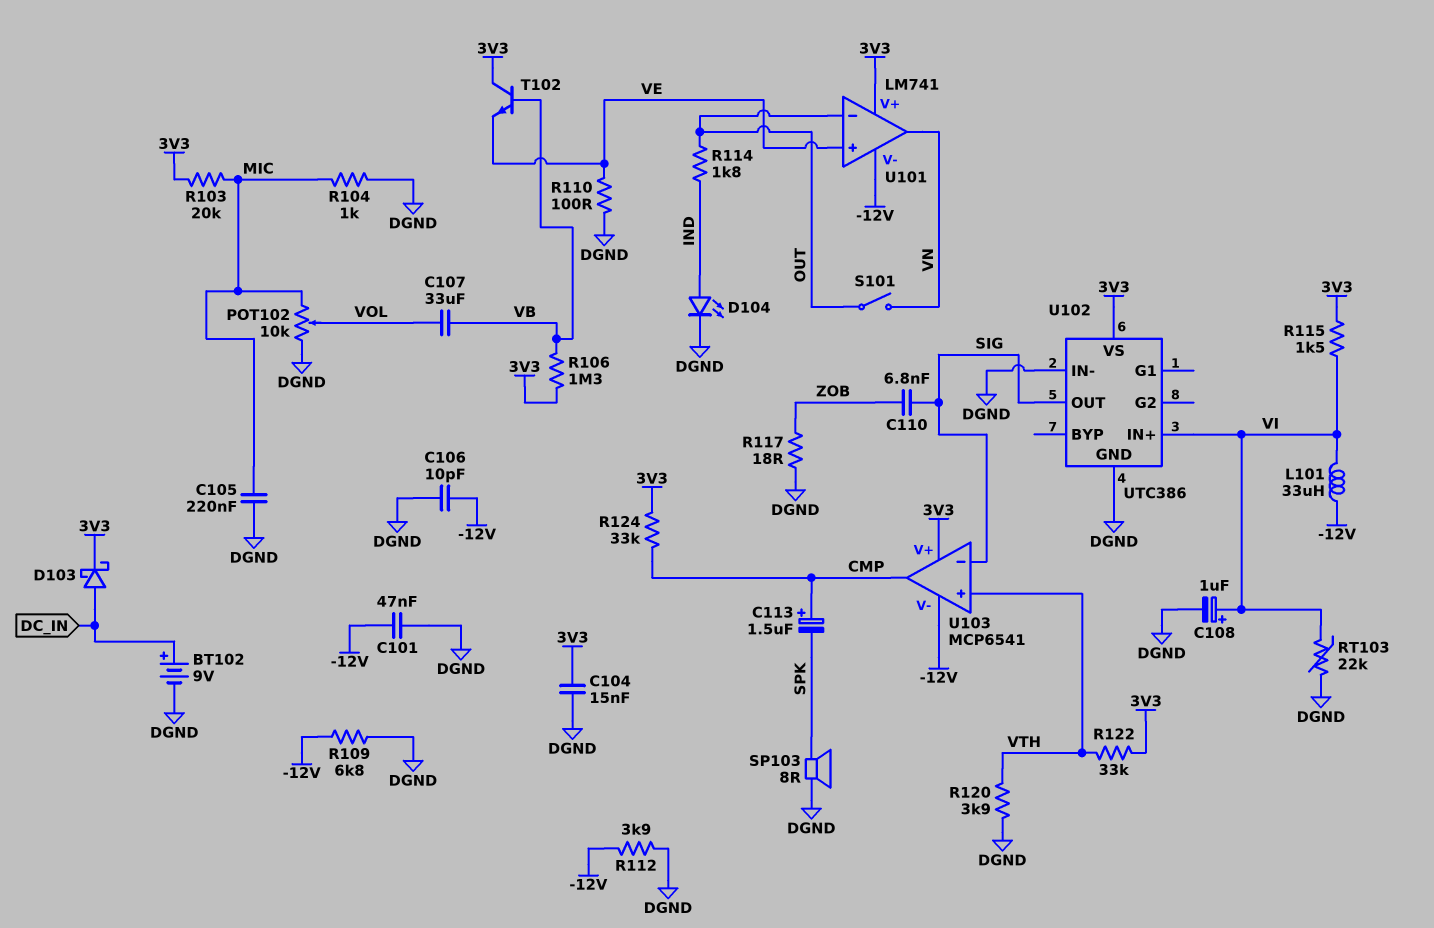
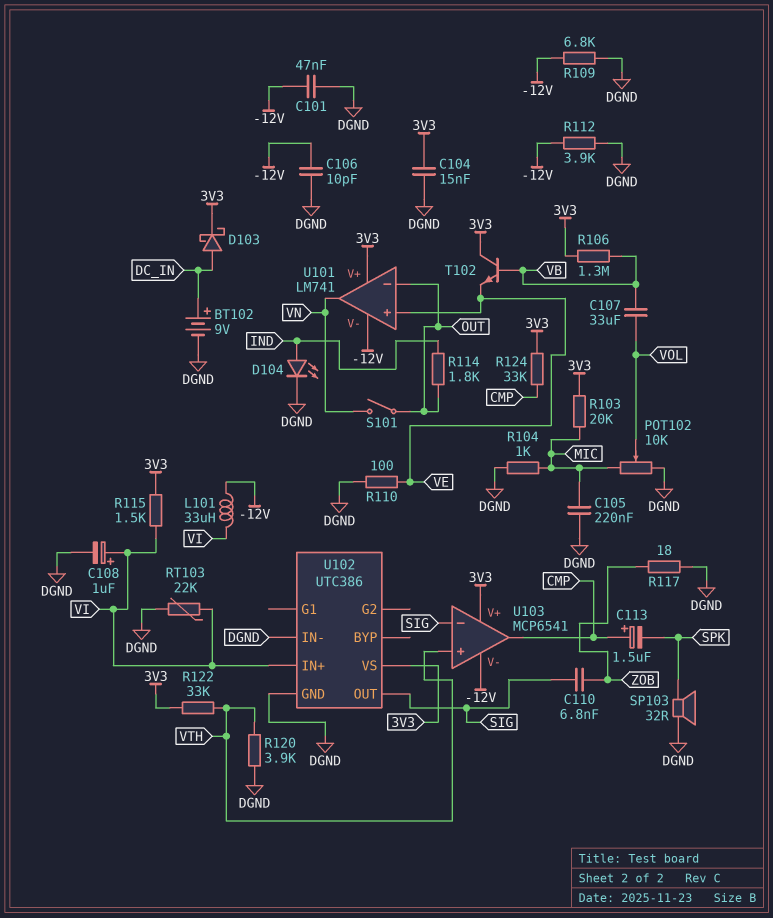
SP103: speaker 8R (DGND, SPK) -> speaker 32R (DGND, SPK)

